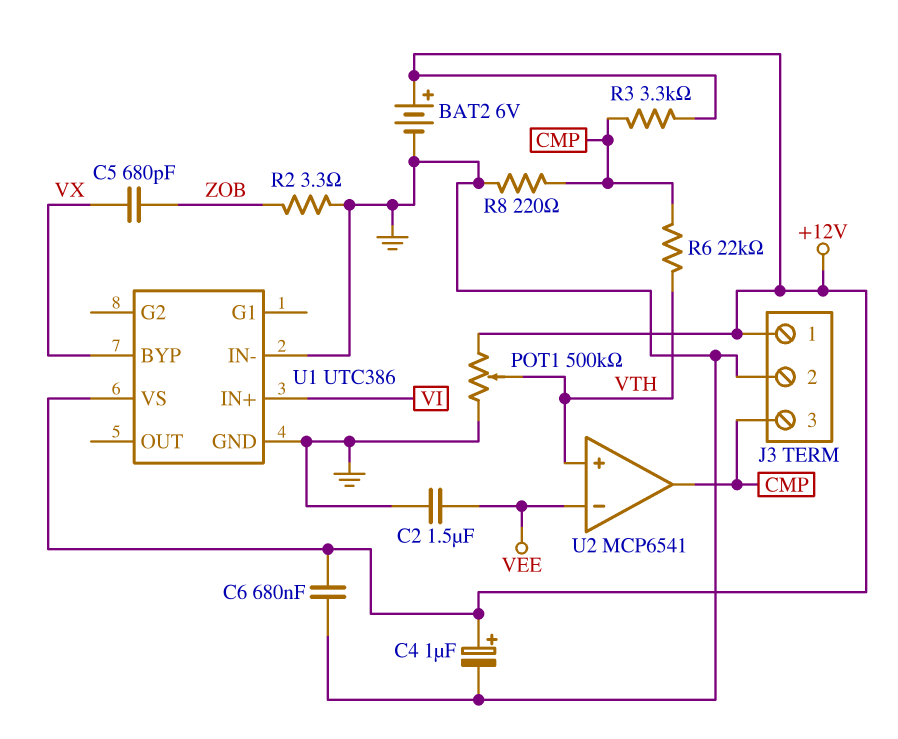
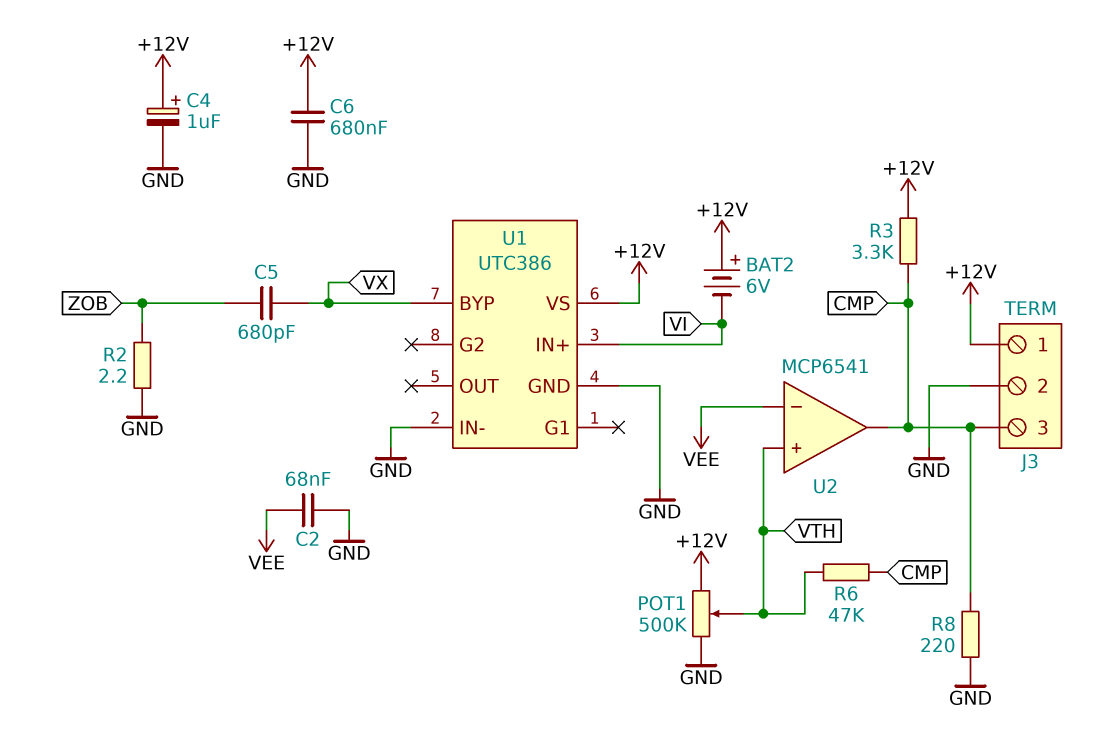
BAT2: 6V (plus +12V, minus GND) -> 6V (plus +12V, minus VI)
C2: 1.5uF (GND, VEE) -> 68nF (GND, VEE)
R2: 3.3 (GND, ZOB) -> 2.2 (GND, ZOB)
R6: 22k (CMP, VTH) -> 47k (CMP, VTH)

